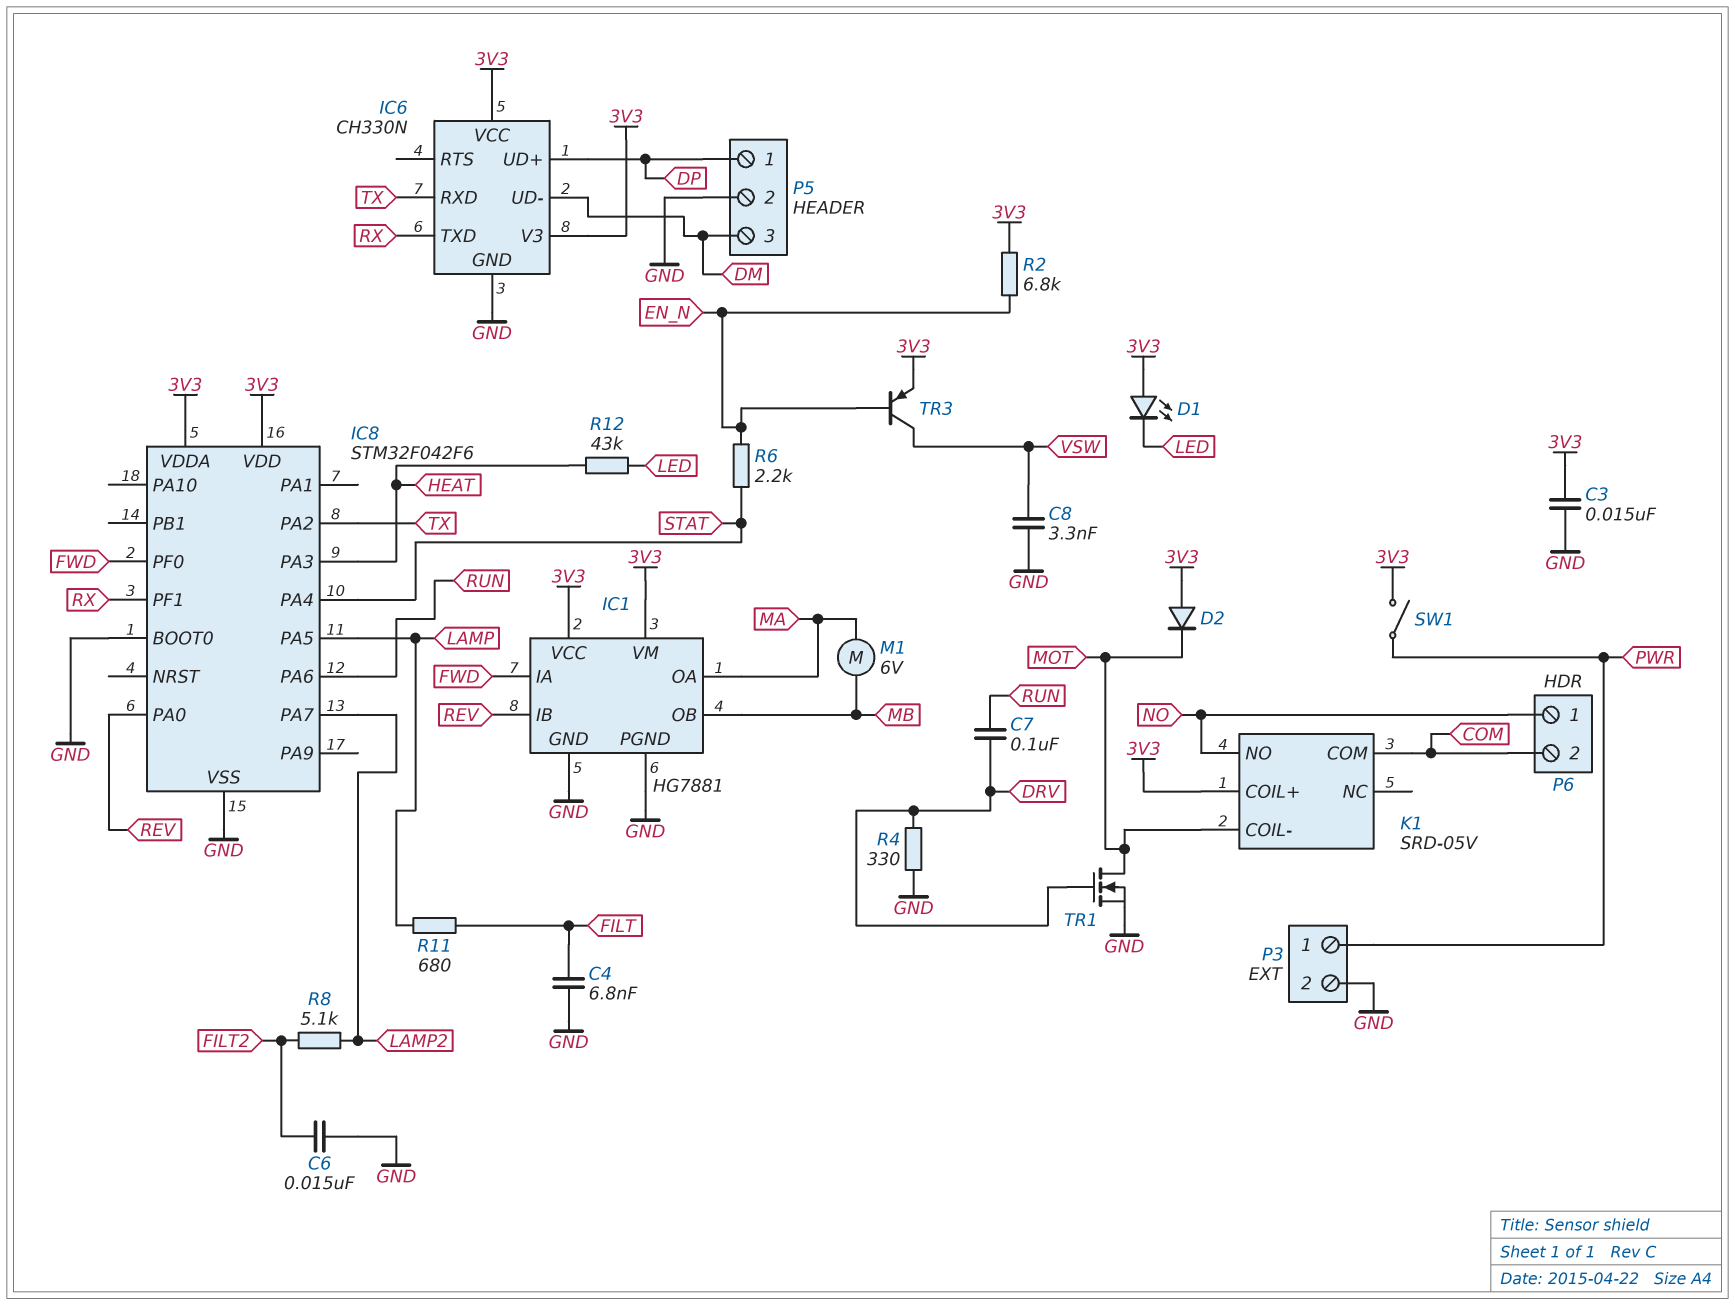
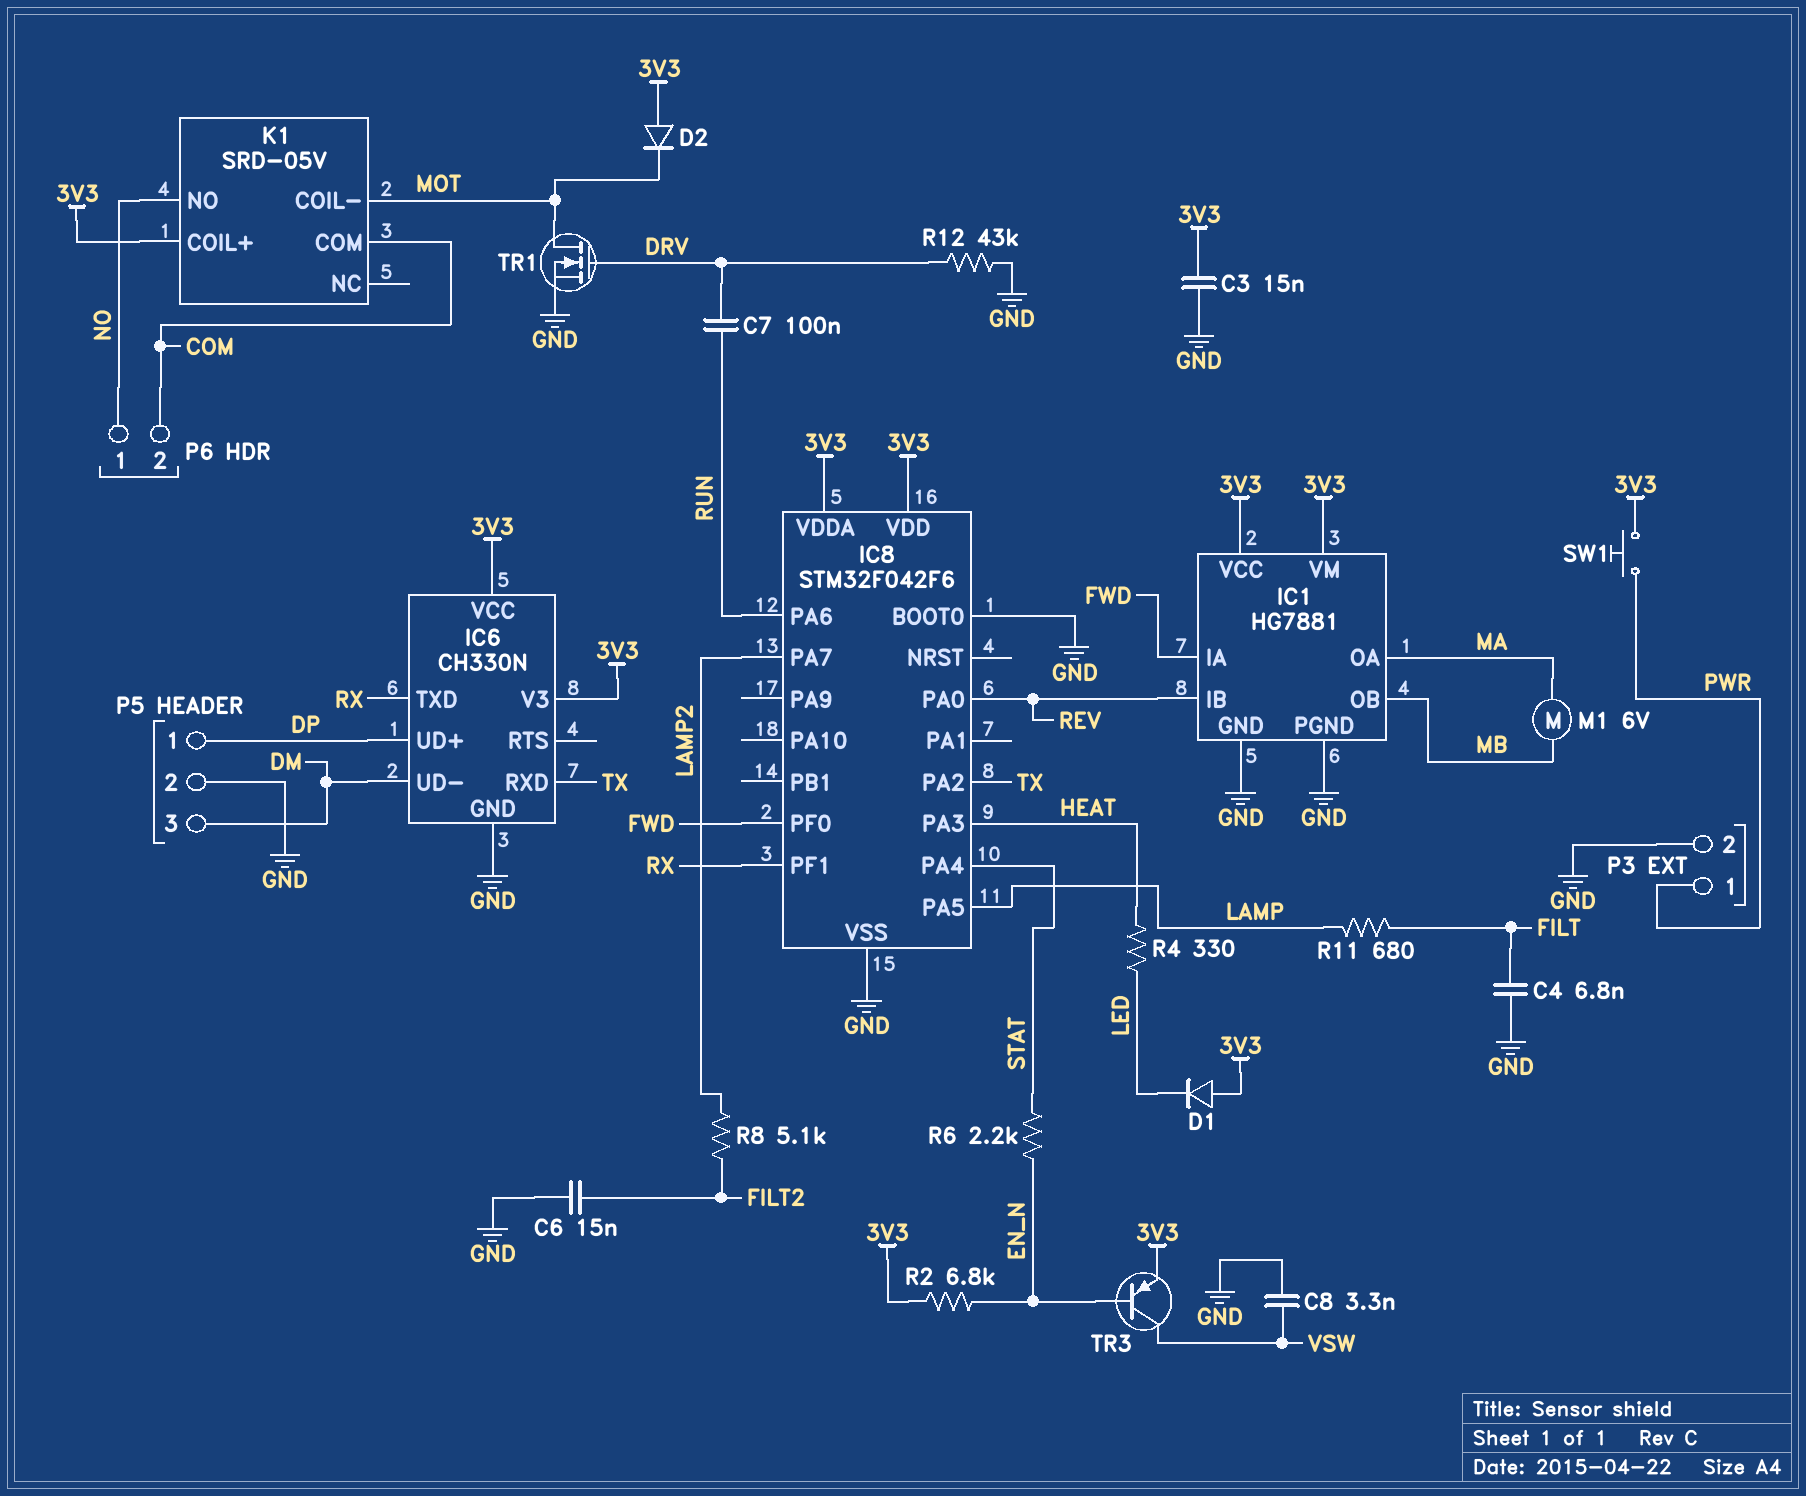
D1: LED (A 3V3, K LED) -> diode (A 3V3, K LED)
R4: 330 (DRV, GND) -> 330 (HEAT, LED)
R12: 43k (HEAT, LED) -> 43k (DRV, GND)
SW1: switch (3V3, PWR) -> button (3V3, PWR)

